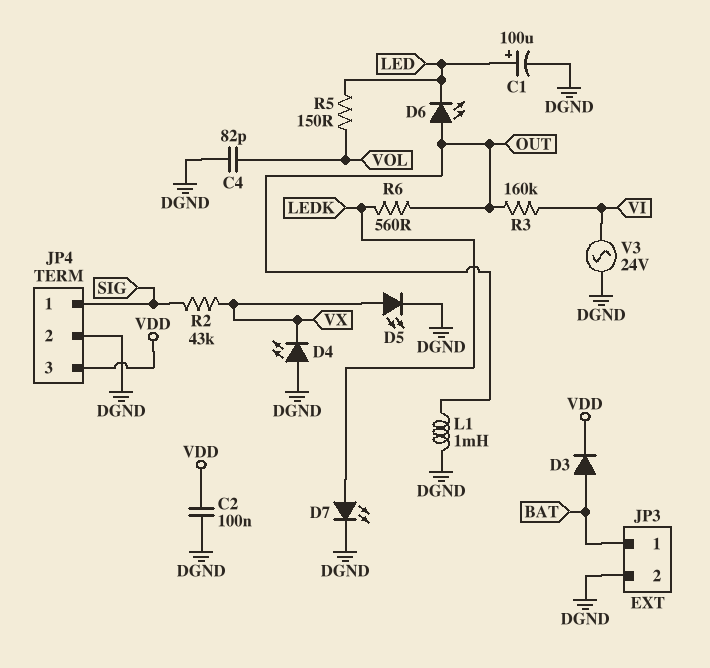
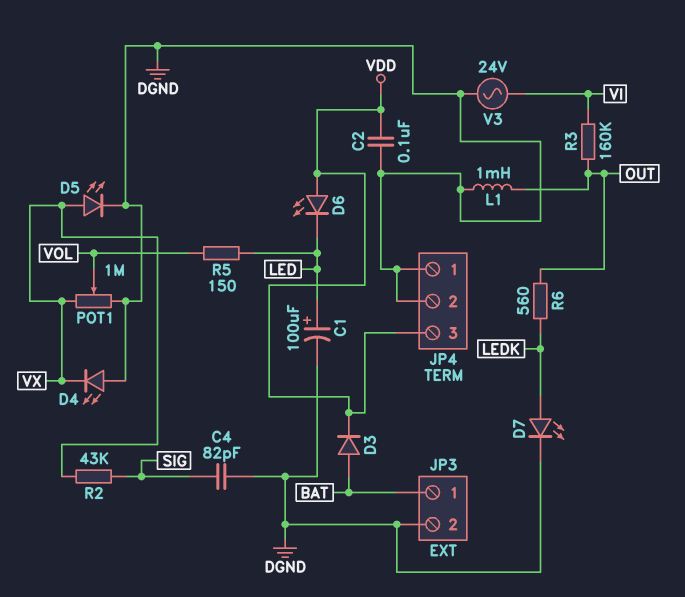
C4: 82pF (DGND, VOL) -> 82pF (DGND, SIG)
D6: LED (A OUT, K LED) -> LED (A VDD, K LED)
JP4 pin 1: SIG -> DGND
POT1: none -> 1M (DGND, VX, wiper VOL)

